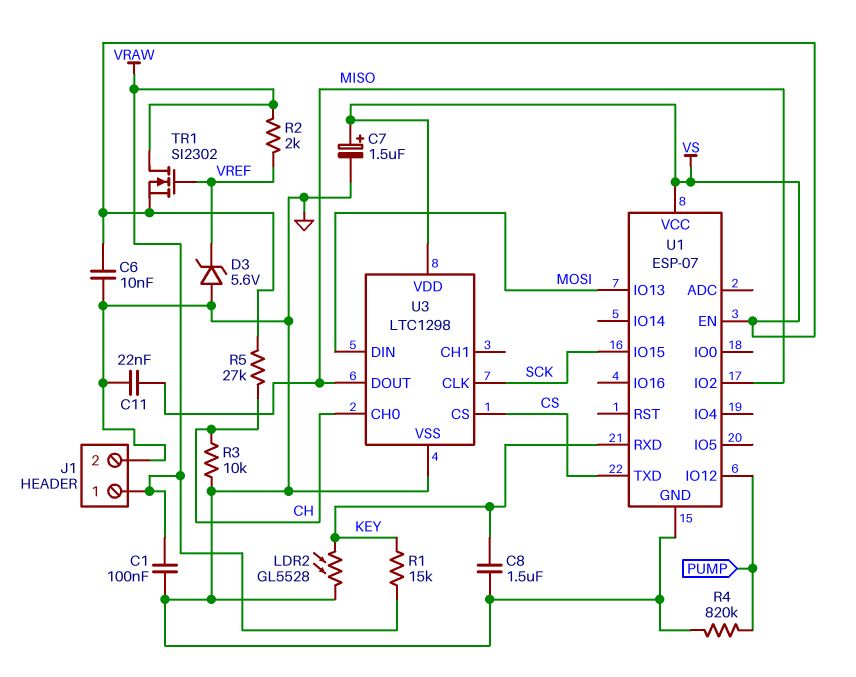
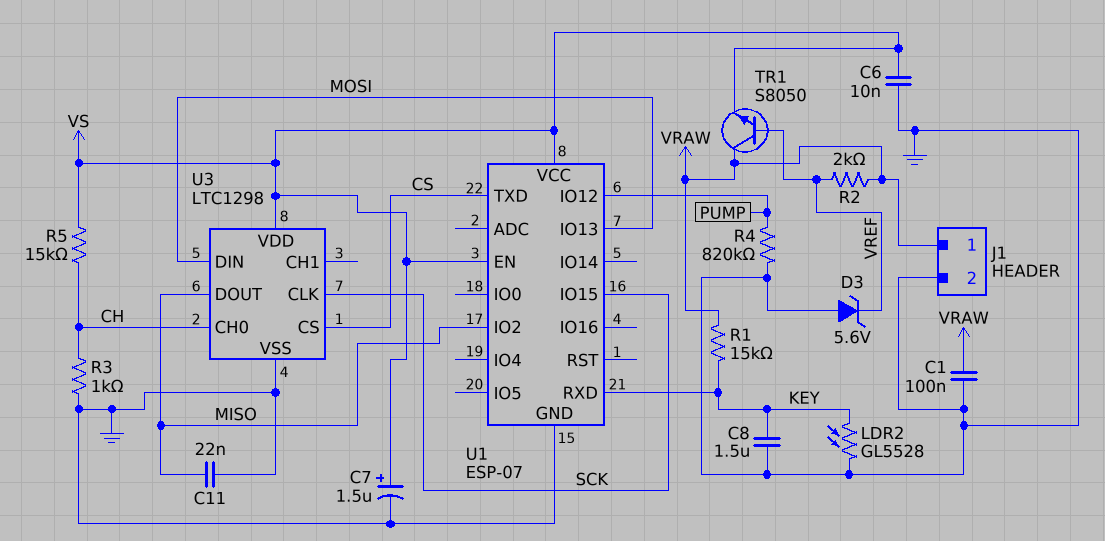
R3: 10k (CH, GND) -> 1k (CH, GND)
R5: 27k (CH, VS) -> 15k (CH, VS)
TR1: NMOS SI2302 (G VREF, D VRAW, S VS) -> NPN S8050 (B VREF, C VRAW, E VS)

